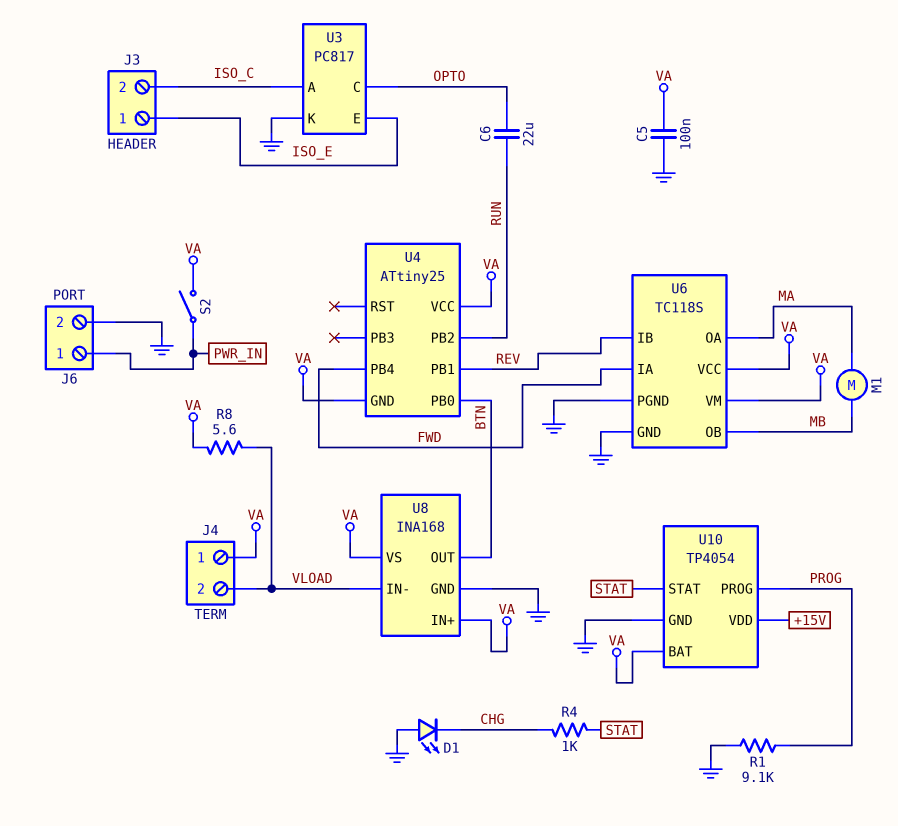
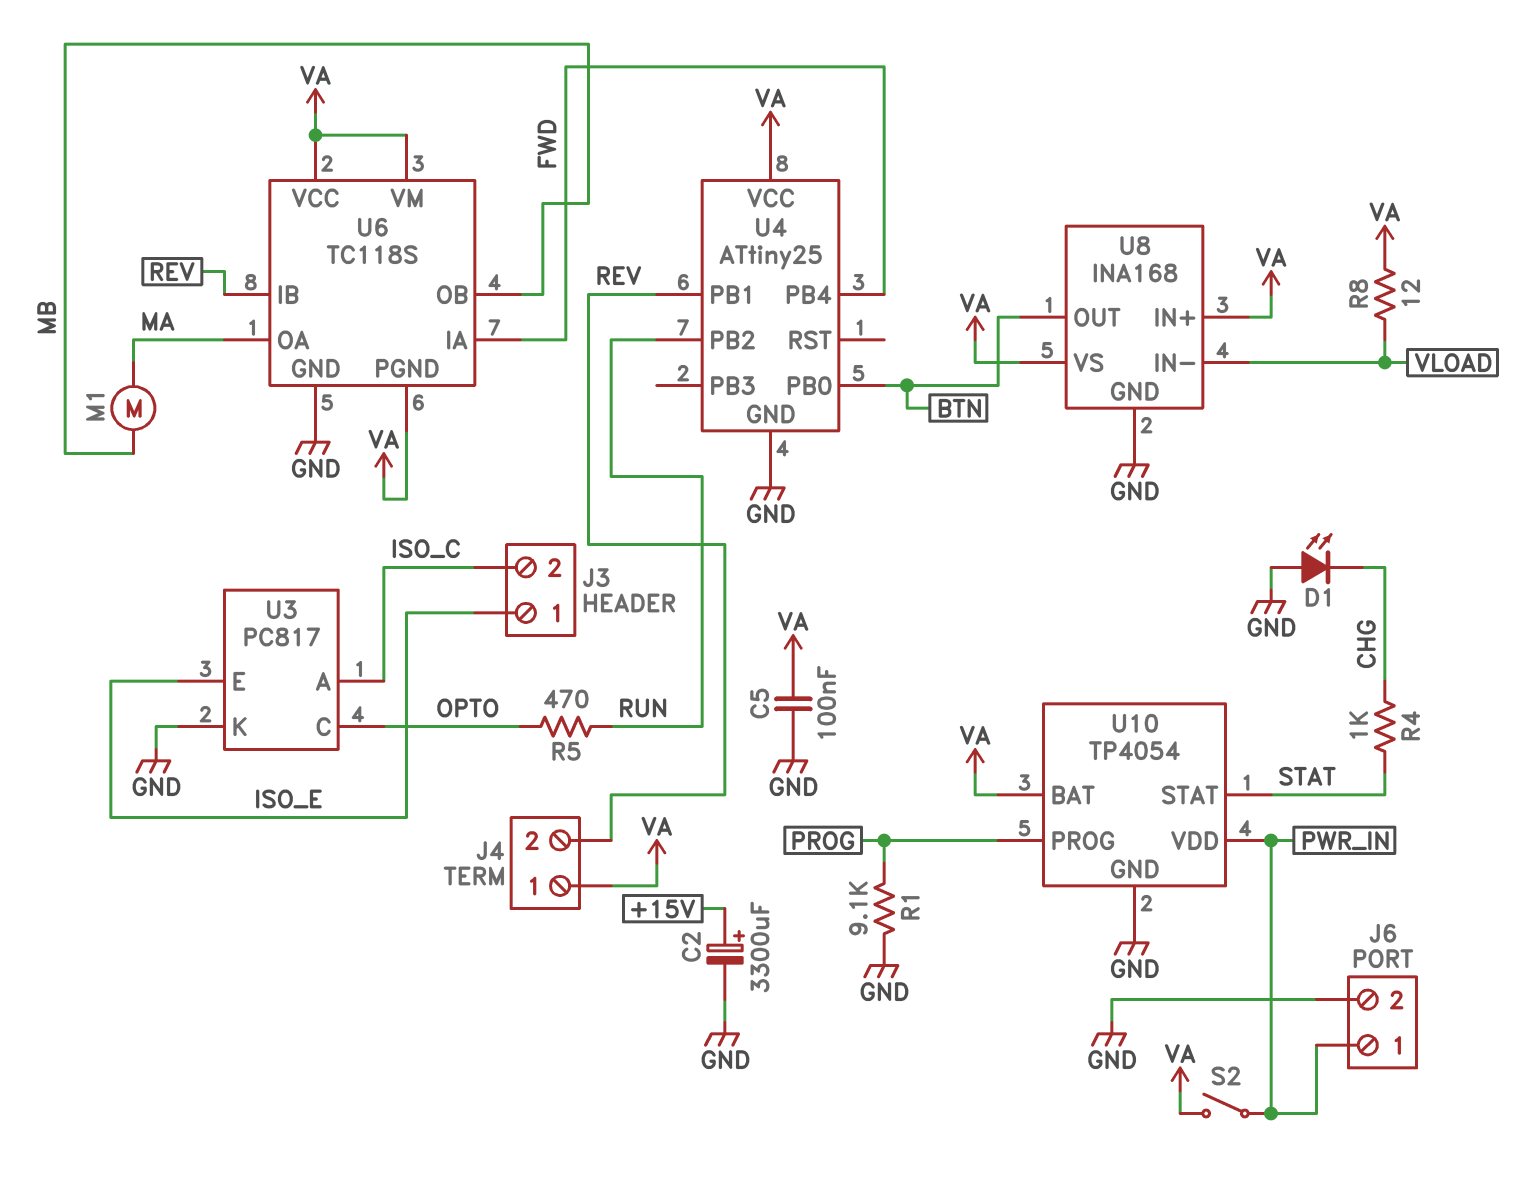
C2: none -> 3300uF (plus +15V, minus GND)
C6: 22uF (OPTO, RUN) -> none
J4 pin 2: VLOAD -> REV
R5: none -> 470 (OPTO, RUN)
R8: 5.6 (VA, VLOAD) -> 12 (VA, VLOAD)
U4 pin GND: VA -> GND
U6 pin PGND: GND -> VA
U10 pin VDD: +15V -> PWR_IN

